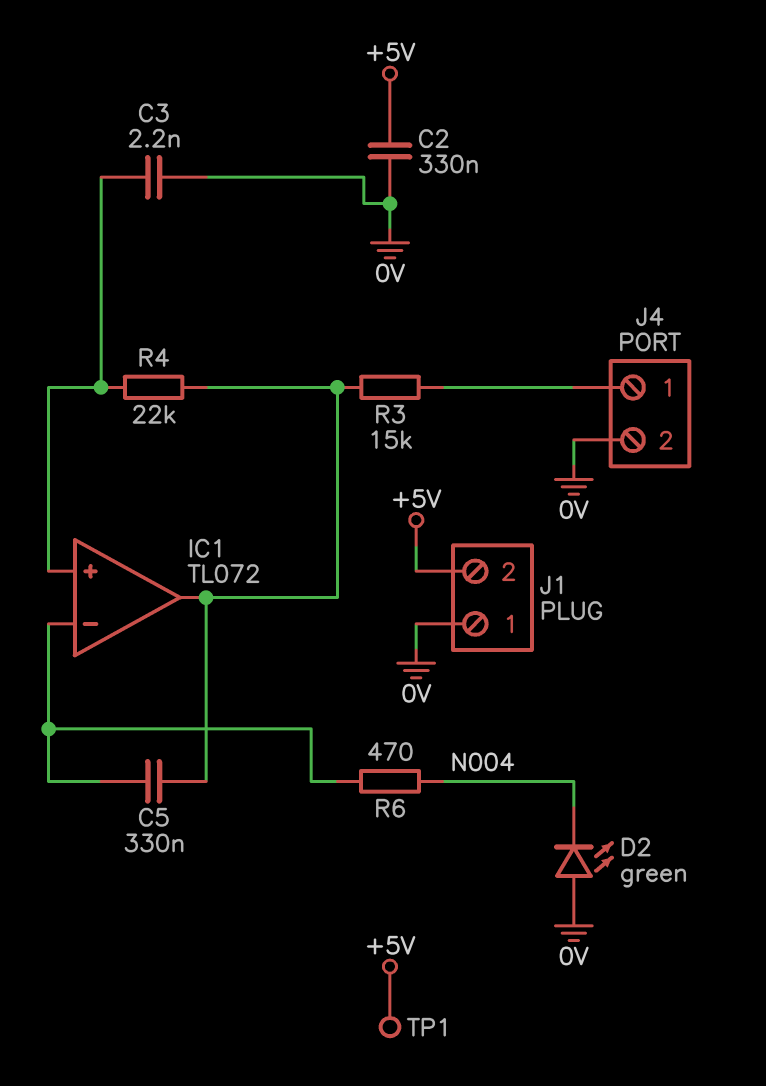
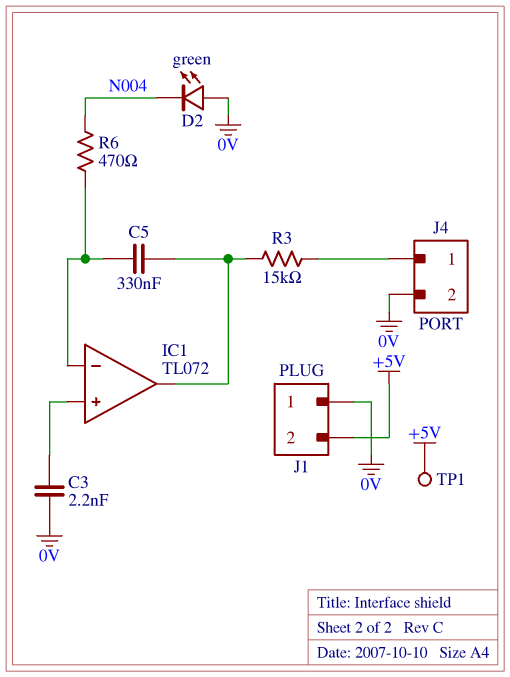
C2: 330nF (+5V, 0V) -> none
R4: 22k (IC1/in+, IC1/out) -> none

